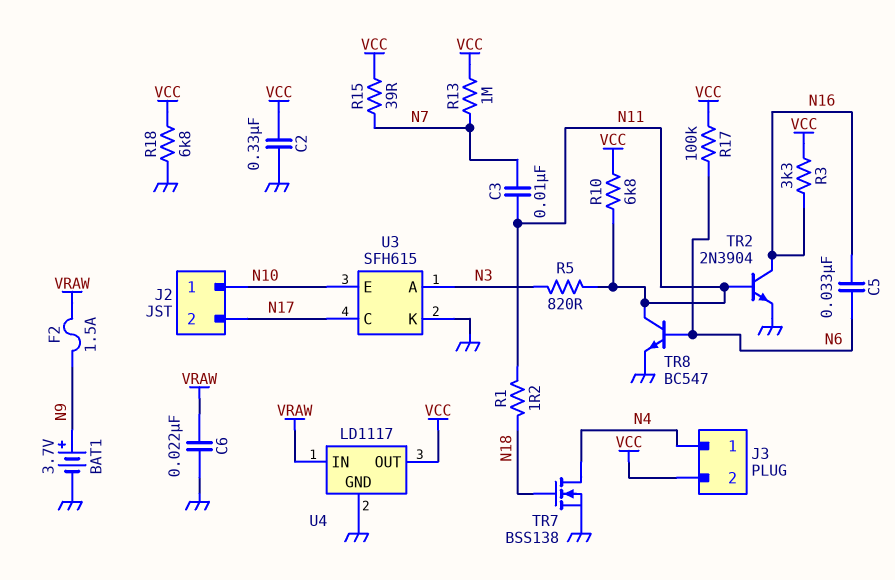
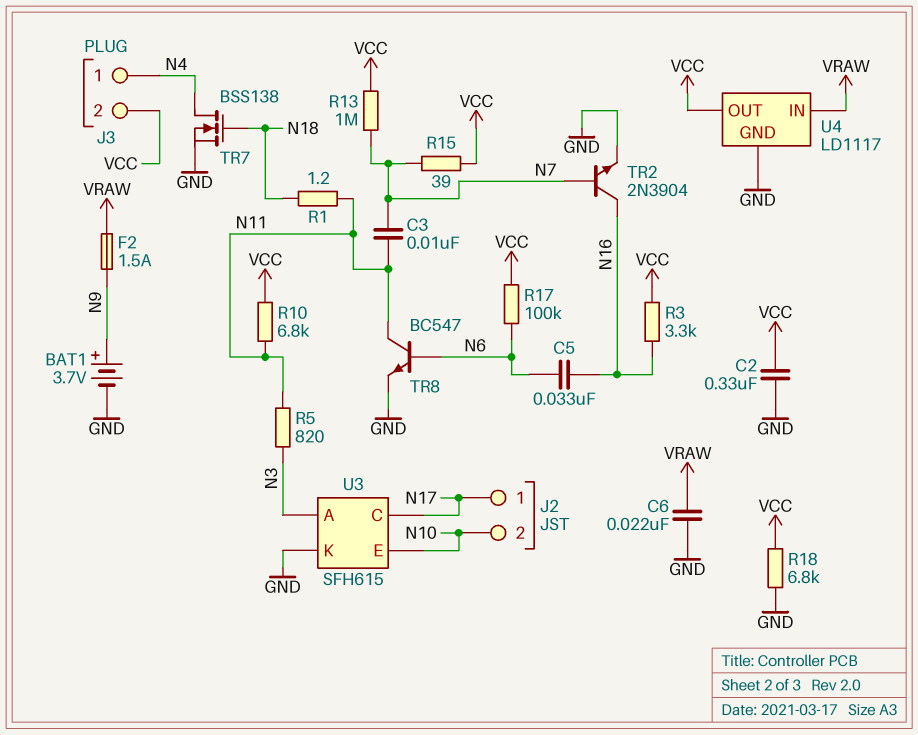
J2 pin 1: N10 -> N17
J2 pin 2: N17 -> N10
TR2: NPN 2N3904 (B N11, C N16, E GND) -> NPN 2N3904 (B N7, C N16, E GND)

